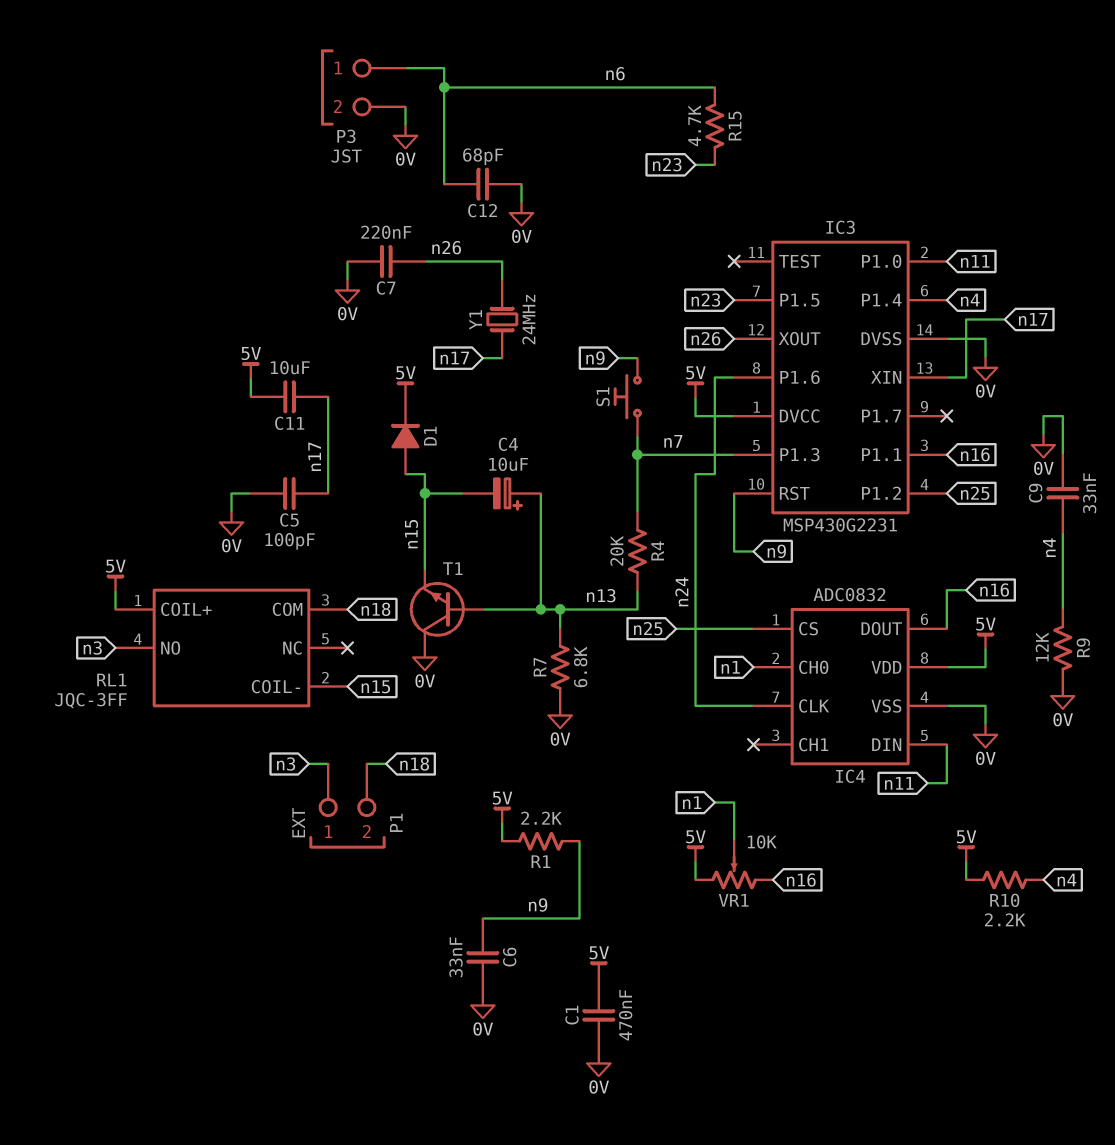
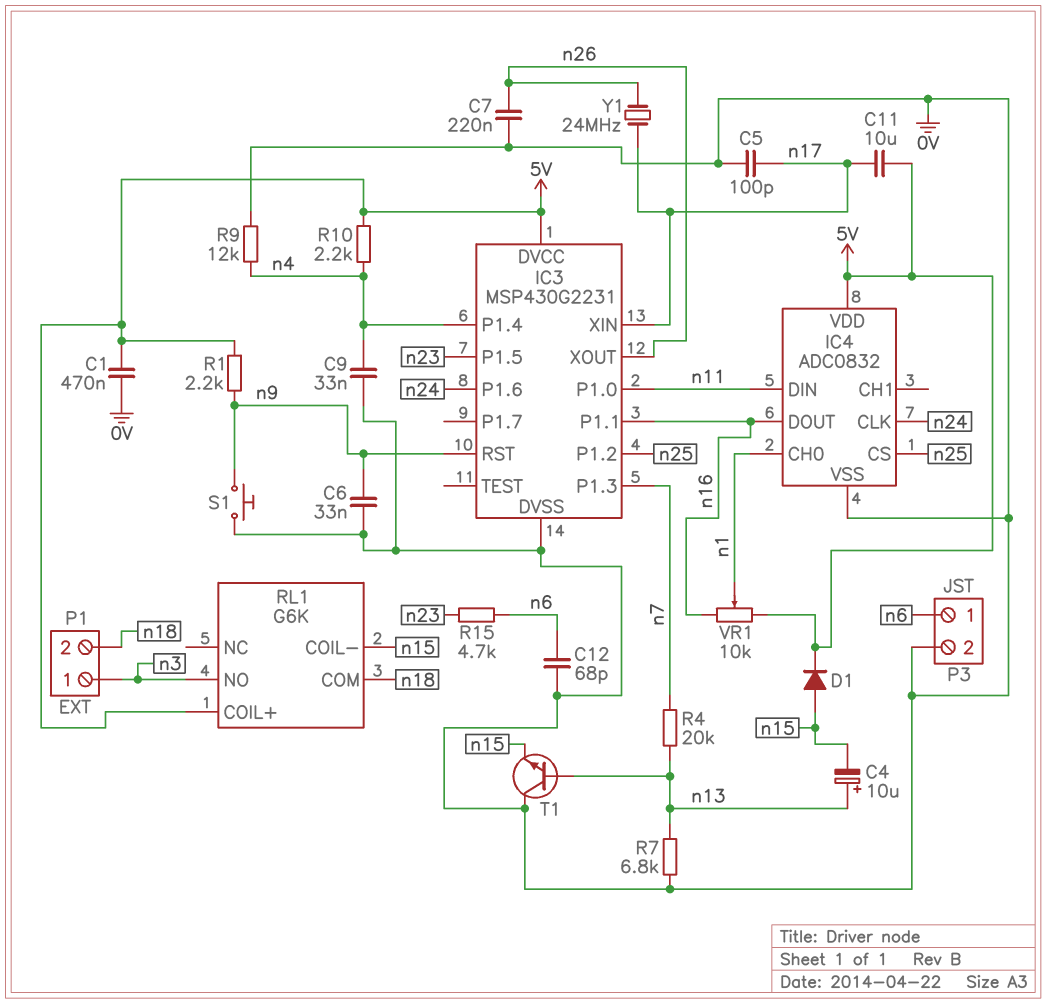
RL1: JQC-3FF -> G6K
S1: button (n7, n9) -> button (0V, n9)

